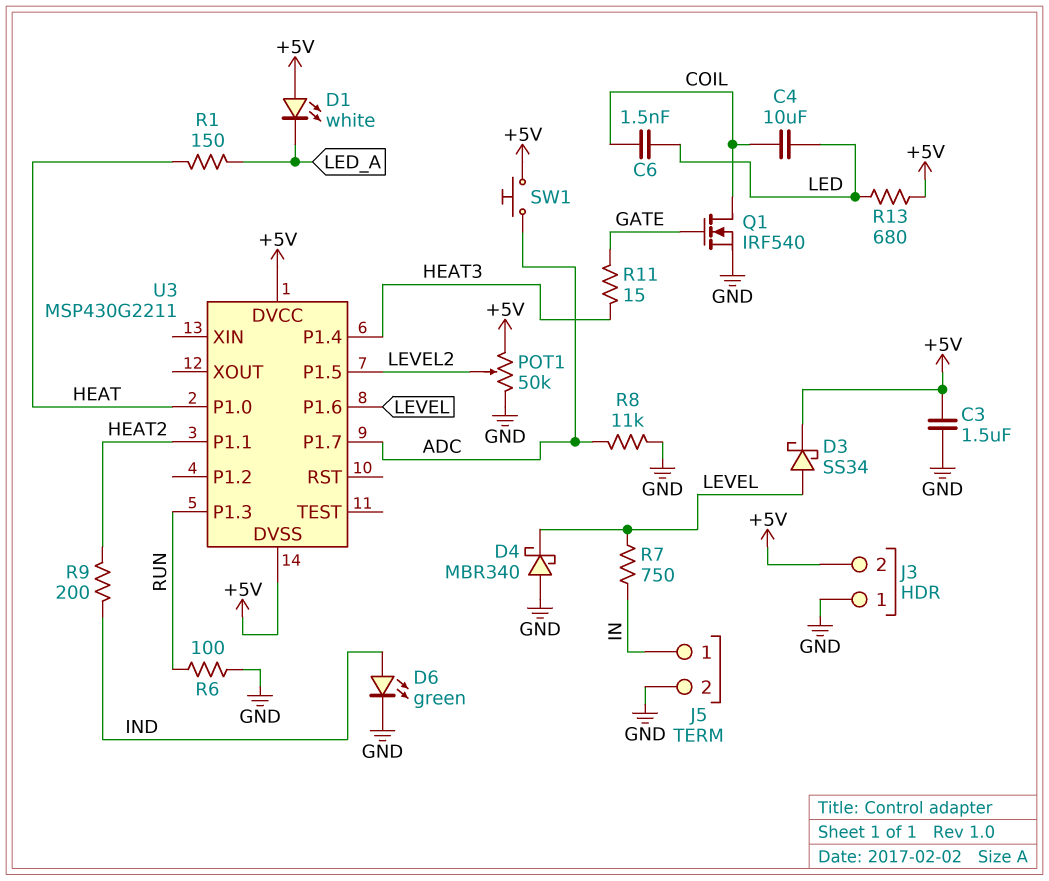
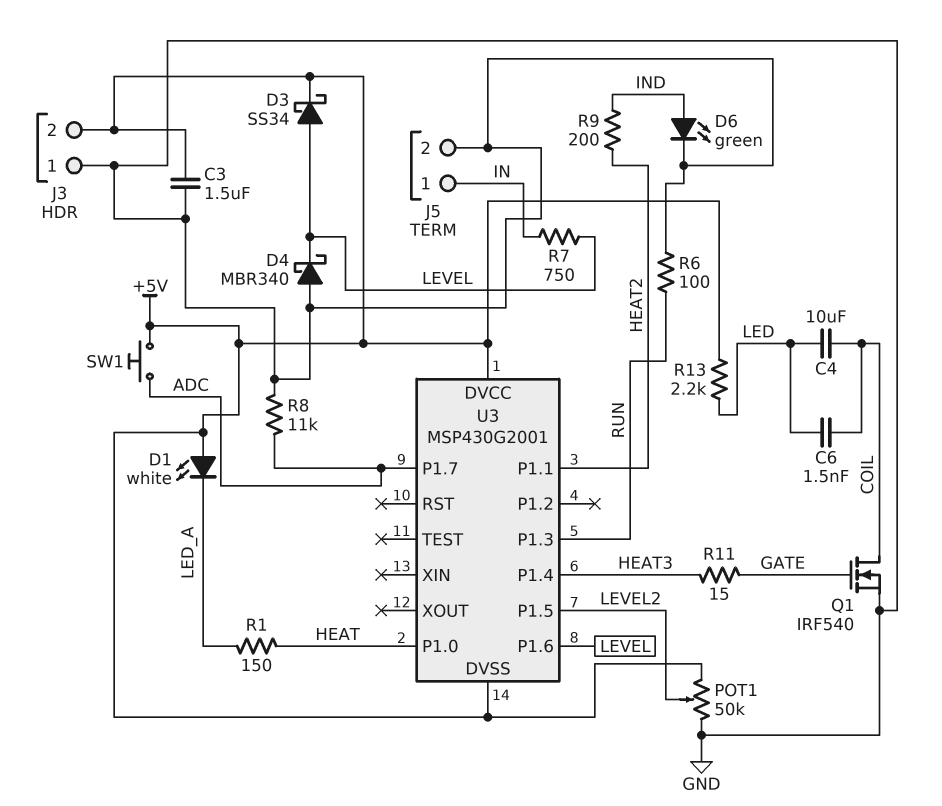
R13: 680 (+5V, LED) -> 2.2k (+5V, LED)
U3: MSP430G2211 -> MSP430G2001

